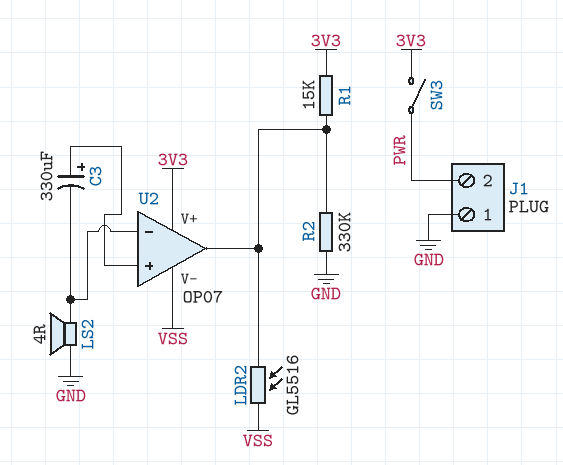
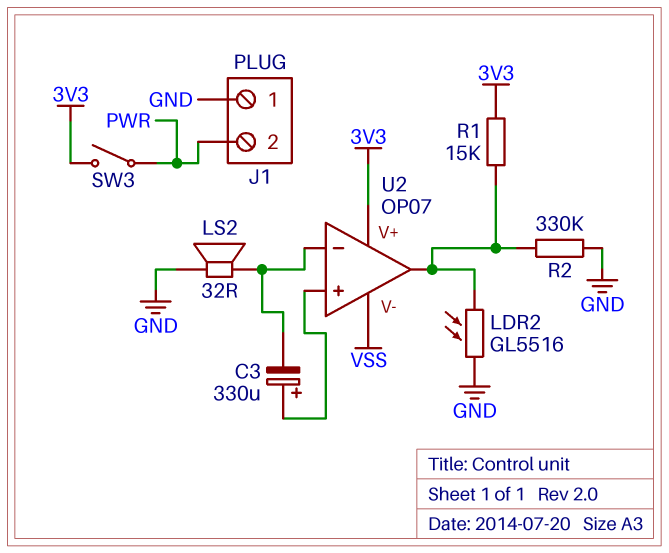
LDR2: GL5516 (U2/out, VSS) -> GL5516 (GND, U2/out)
LS2: speaker 4R (GND, U2/in-) -> speaker 32R (GND, U2/in-)

